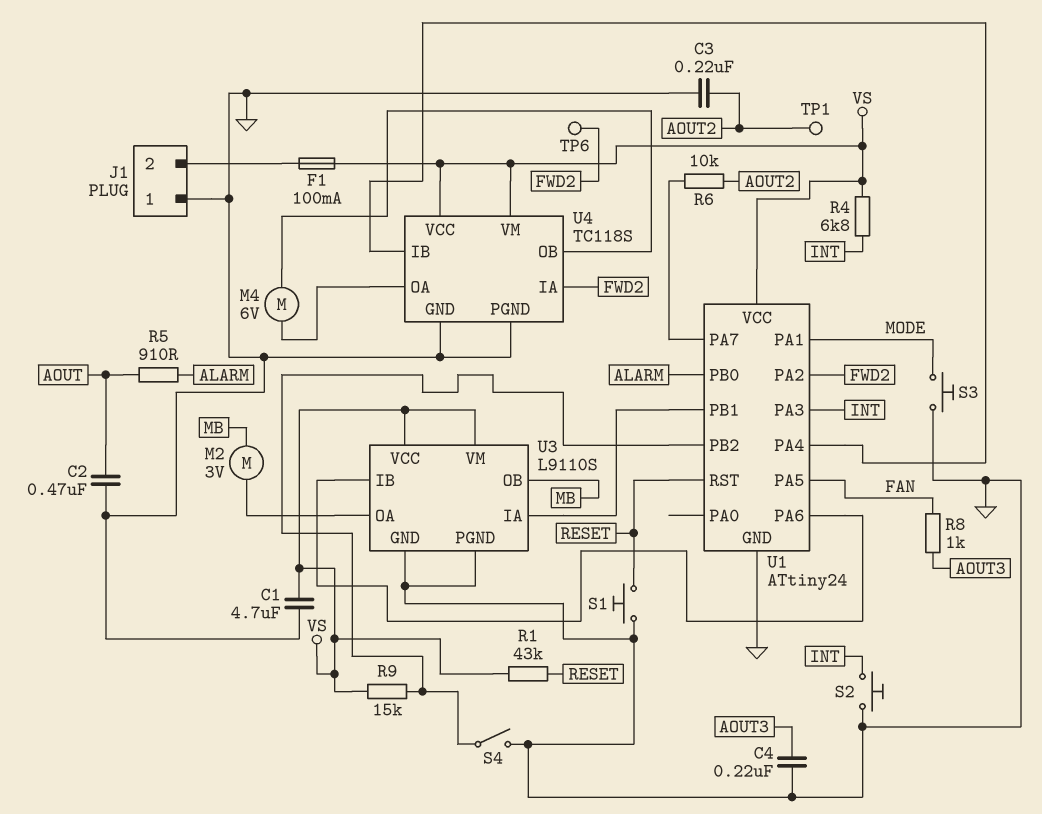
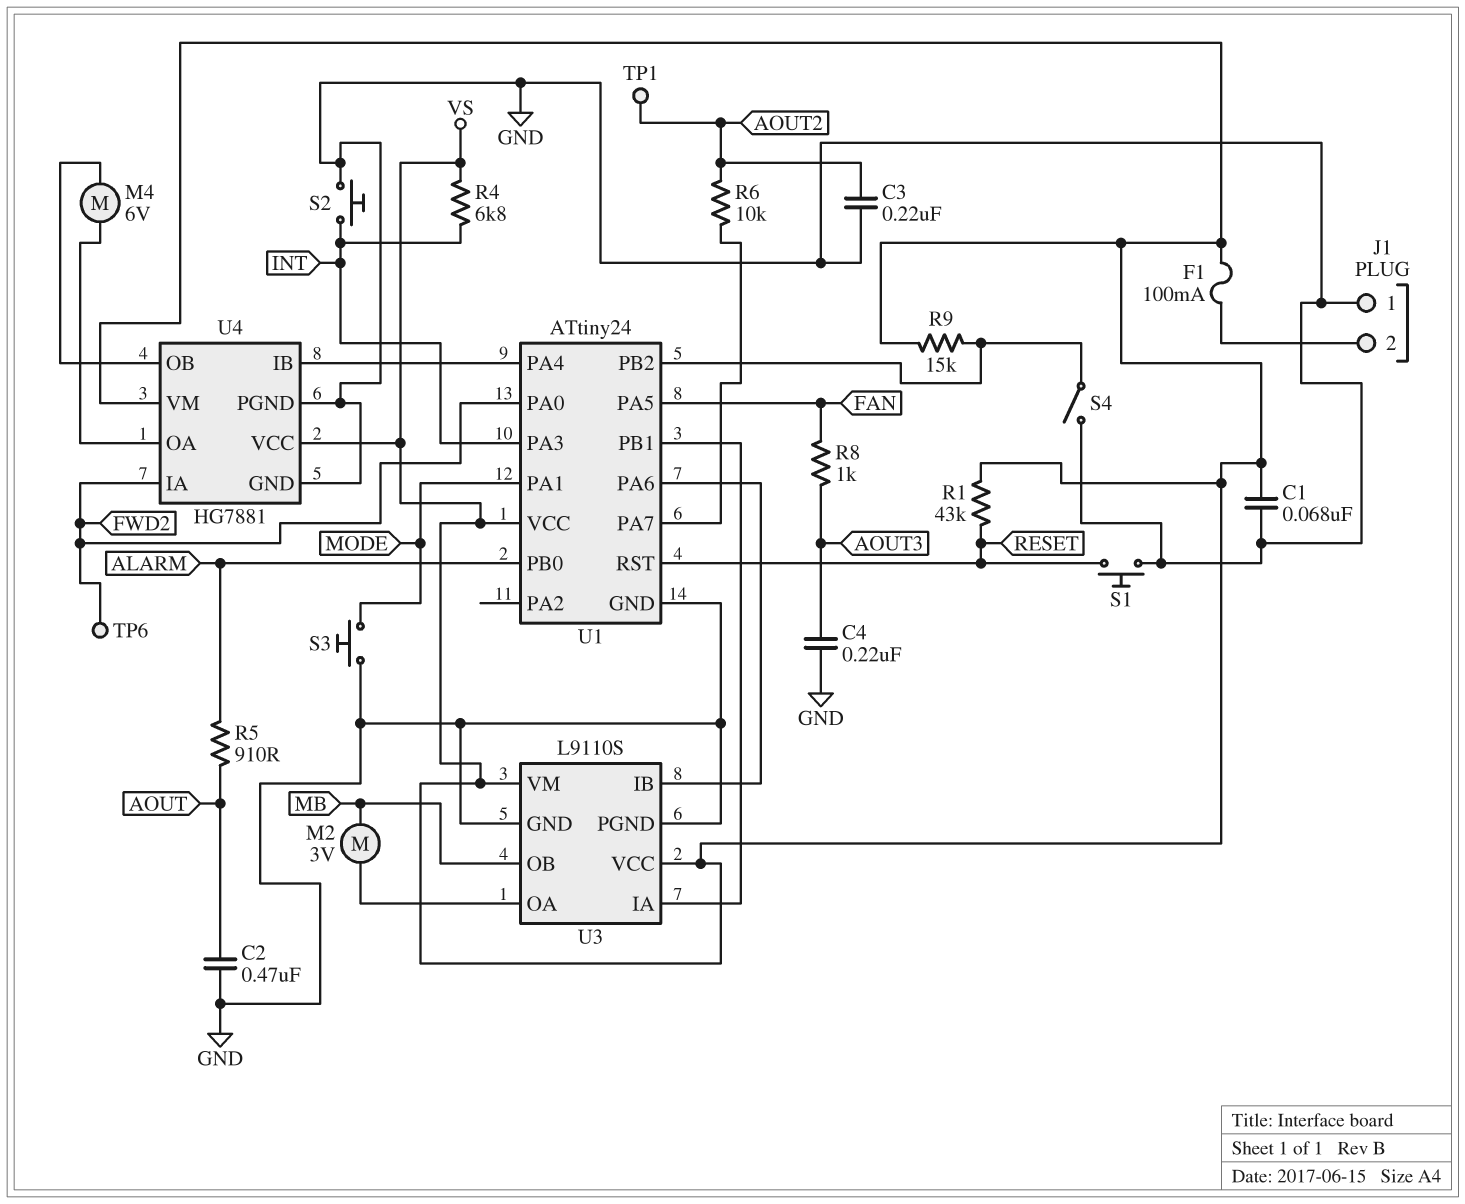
C1: 4.7uF (GND, VS) -> 68nF (GND, VS)
U1 pin PA0: none -> FWD2
U1 pin PA2: FWD2 -> none
U4: TC118S -> HG7881

